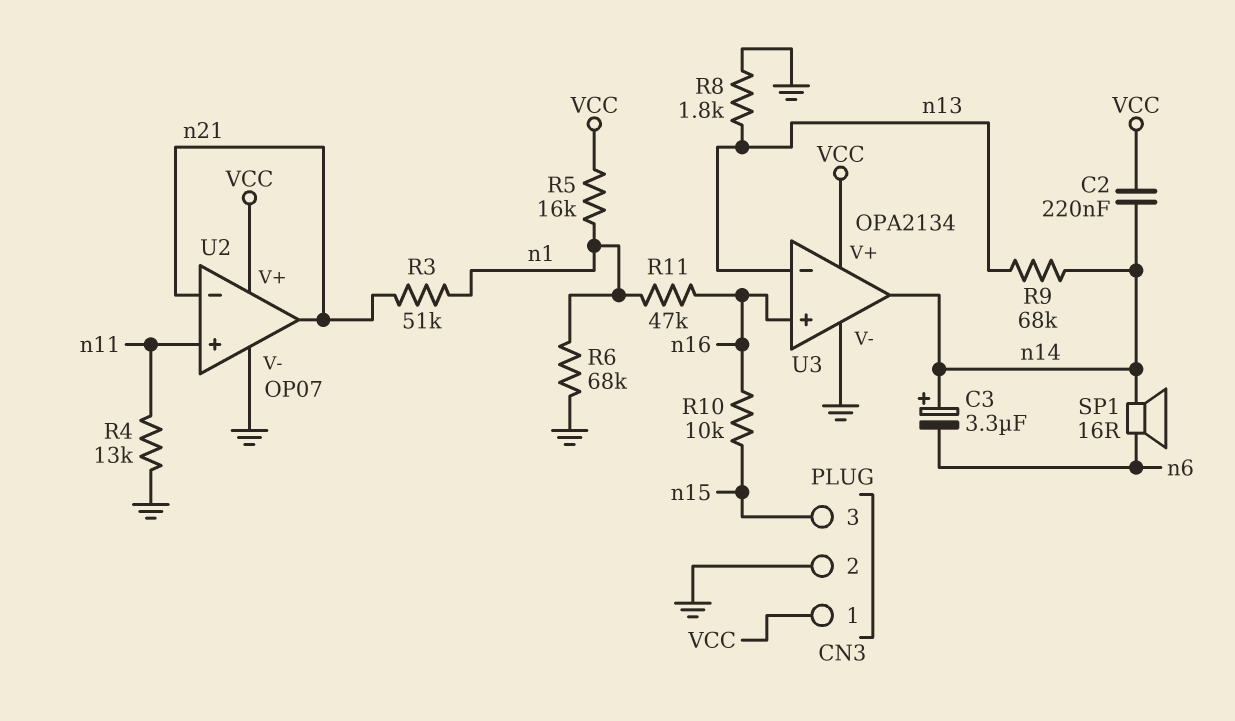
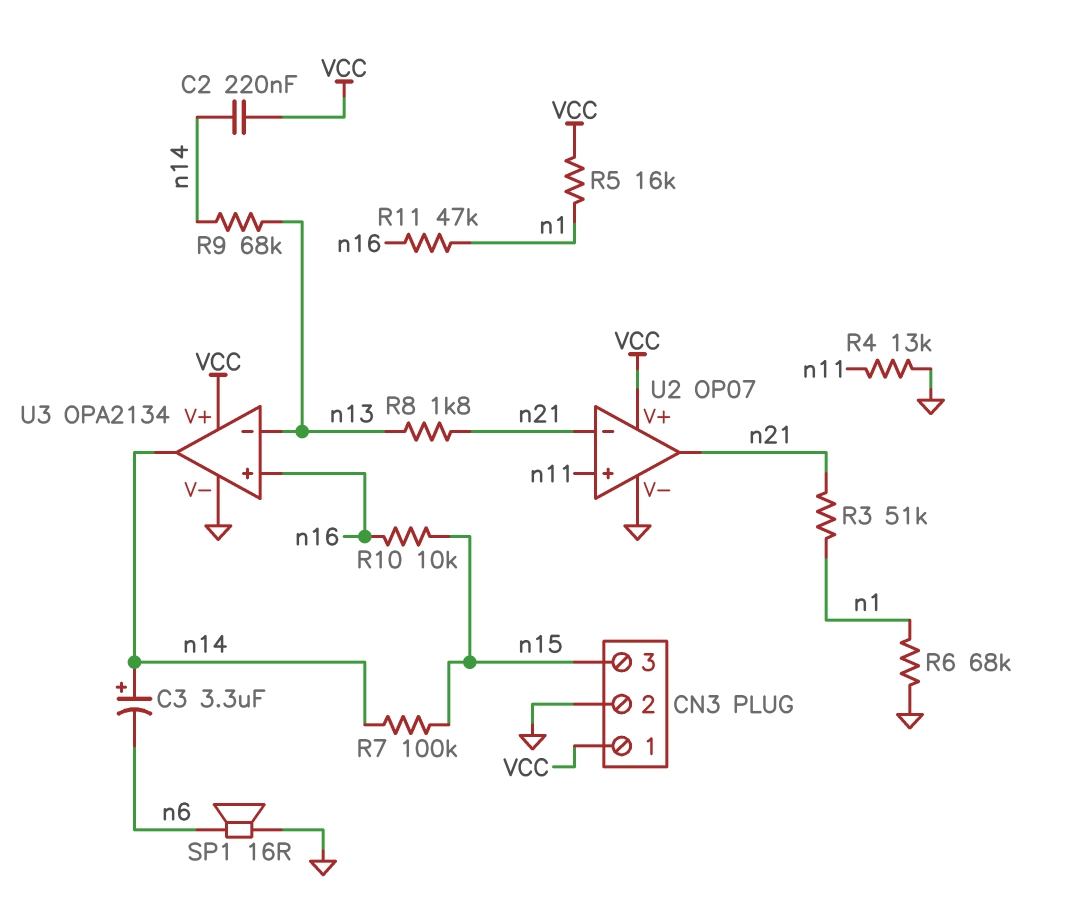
R7: none -> 100k (n14, n15)
R8: 1.8k (GND, n13) -> 1.8k (n13, n21)
SP1: speaker 16R (n6, n14) -> speaker 16R (GND, n6)

